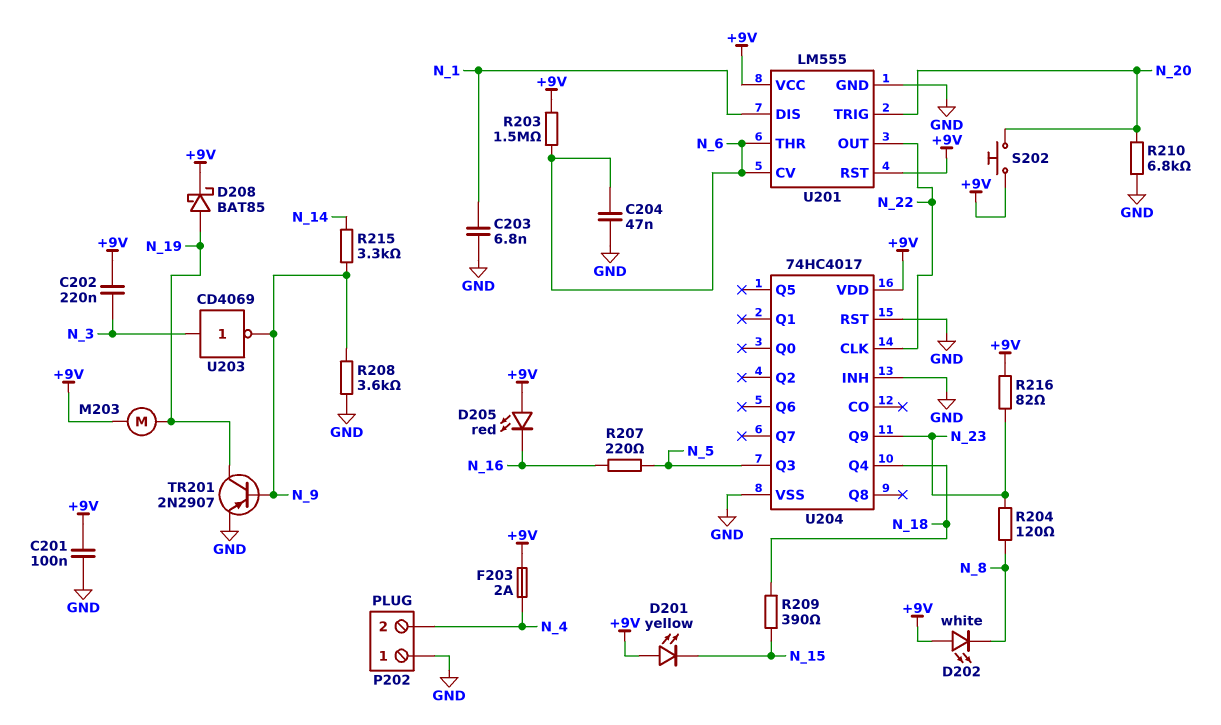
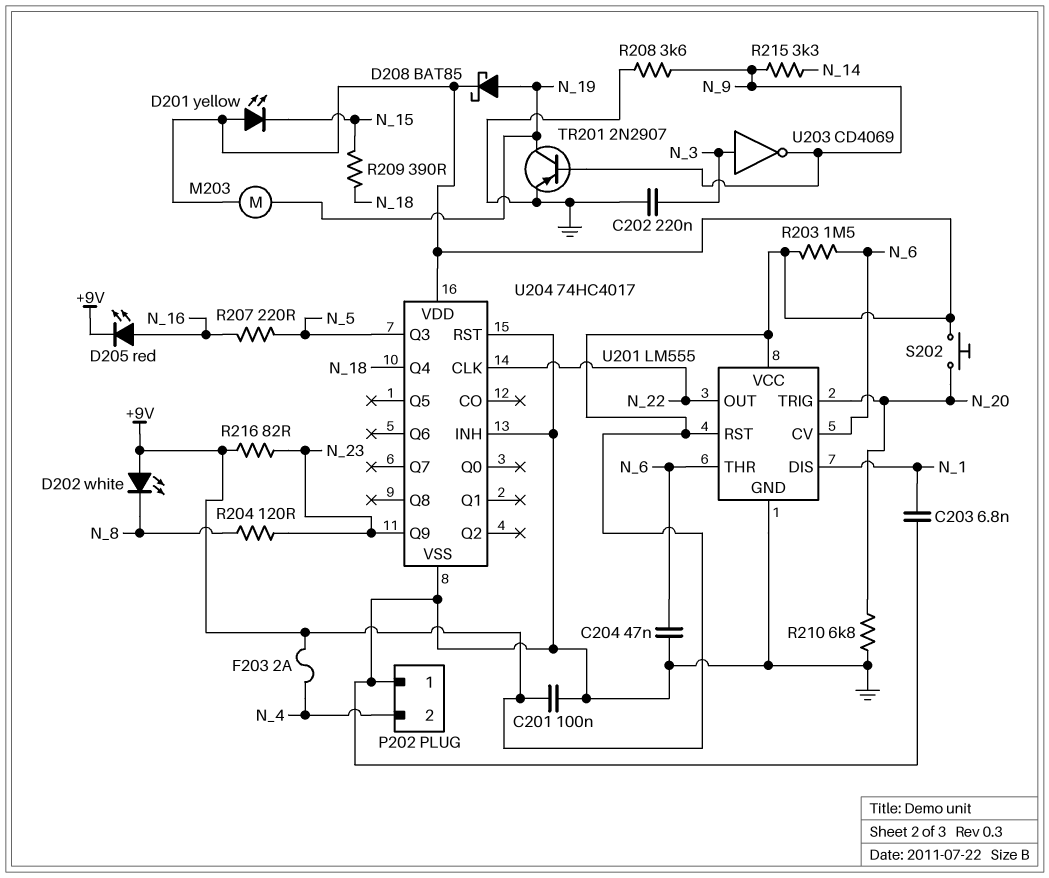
C202: 220nF (+9V, N_3) -> 220nF (GND, N_3)
D205: LED red (A +9V, K N_16) -> LED red (A N_16, K +9V)

